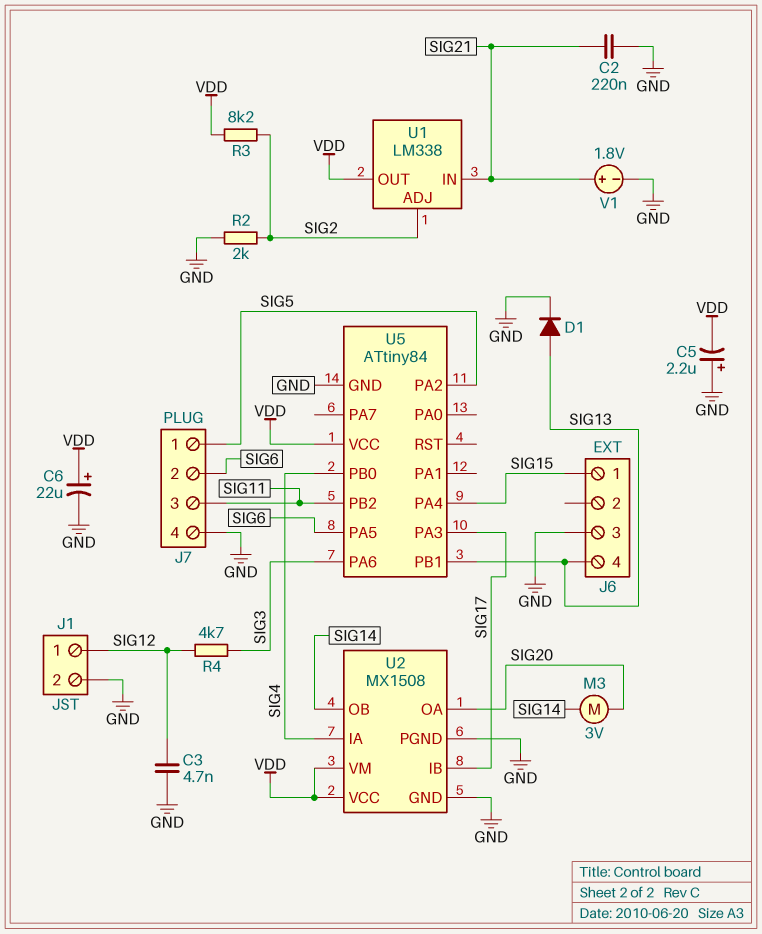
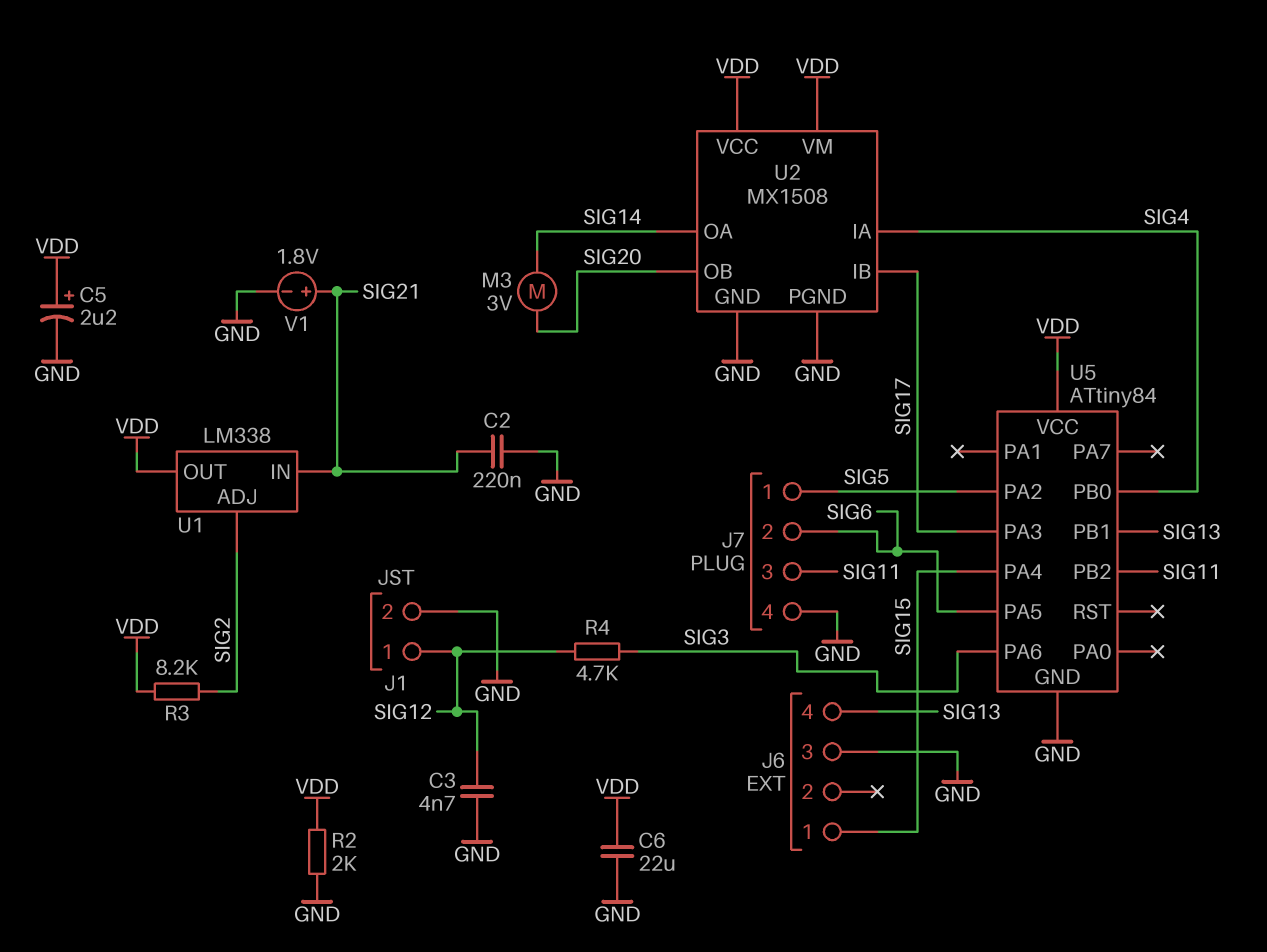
C5: 2.2uF (plus GND, minus VDD) -> 2.2uF (plus VDD, minus GND)
C6: 22uF (plus VDD, minus GND) -> 22uF (GND, VDD)
D1: diode (A SIG13, K GND) -> none
R2: 2k (GND, SIG2) -> 2k (GND, VDD)
U2 pin OA: SIG20 -> SIG14
U2 pin OB: SIG14 -> SIG20

